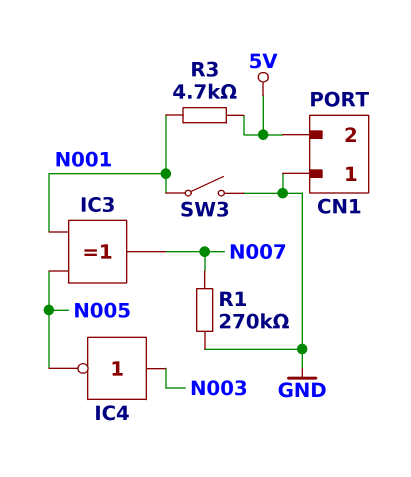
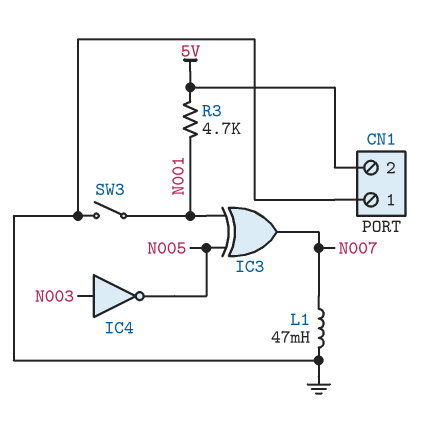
L1: none -> 47mH (GND, N007)
R1: 270k (GND, N007) -> none

